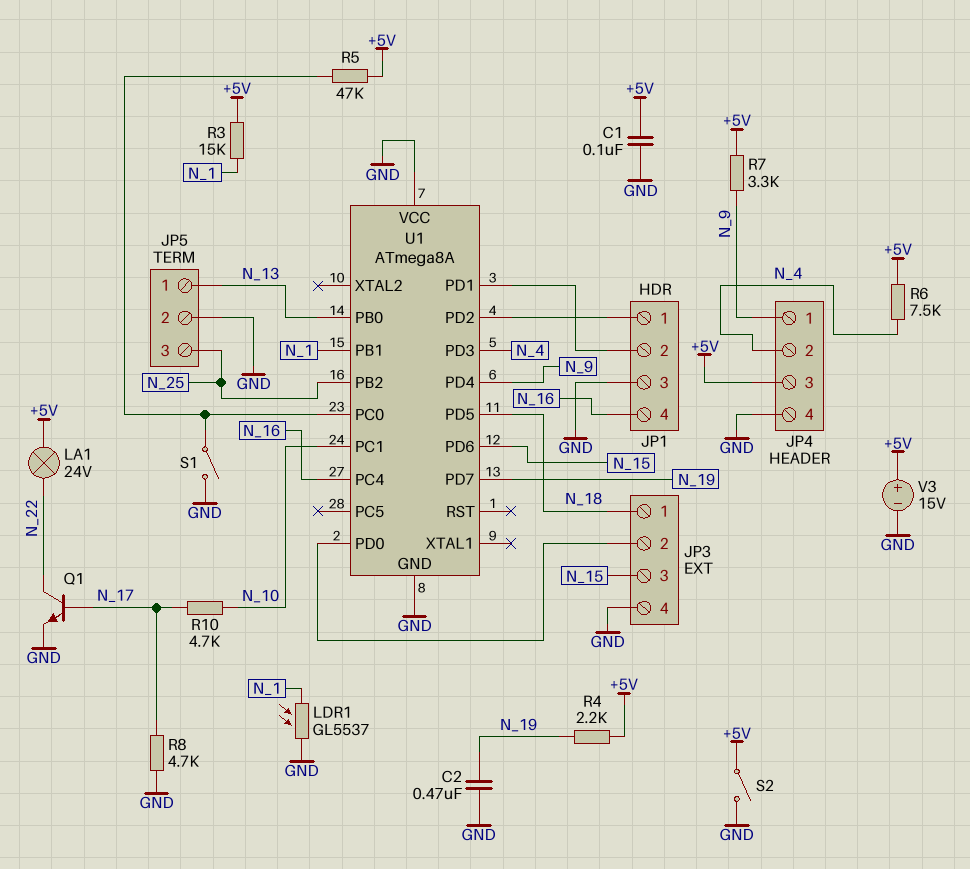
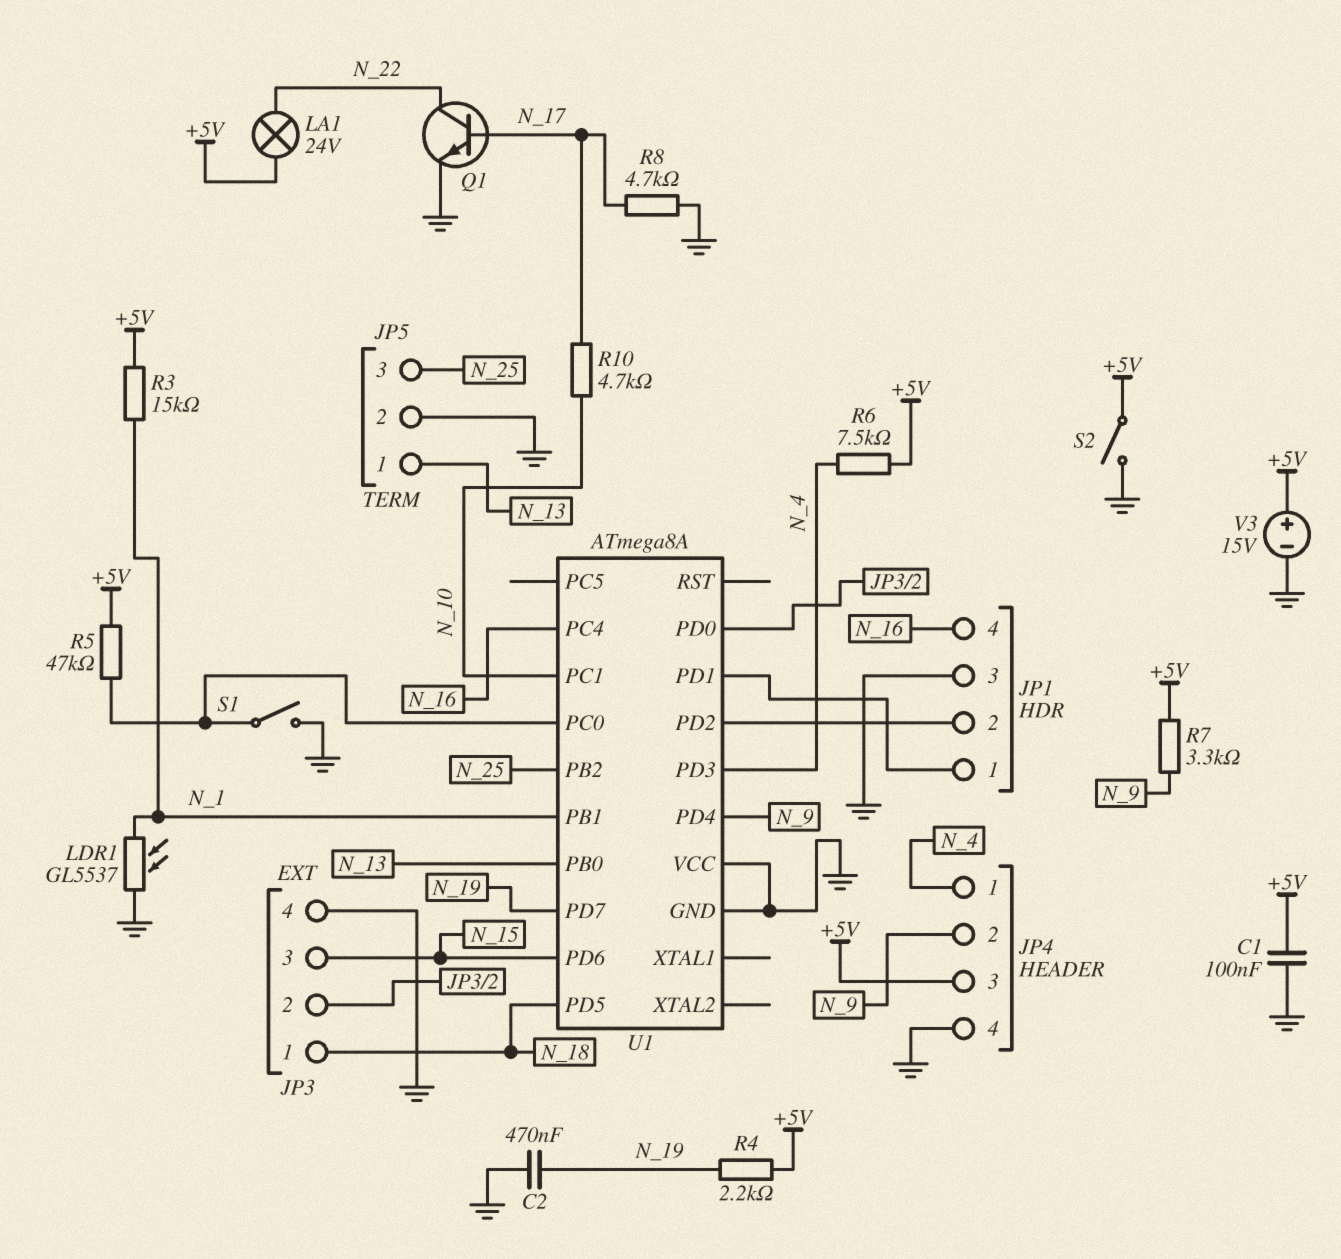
JP4 pin 1: N_9 -> N_4
JP4 pin 2: N_4 -> N_9
U1 pin PD1: JP1/2 -> JP1/1
U1 pin PD2: JP1/1 -> JP1/2

